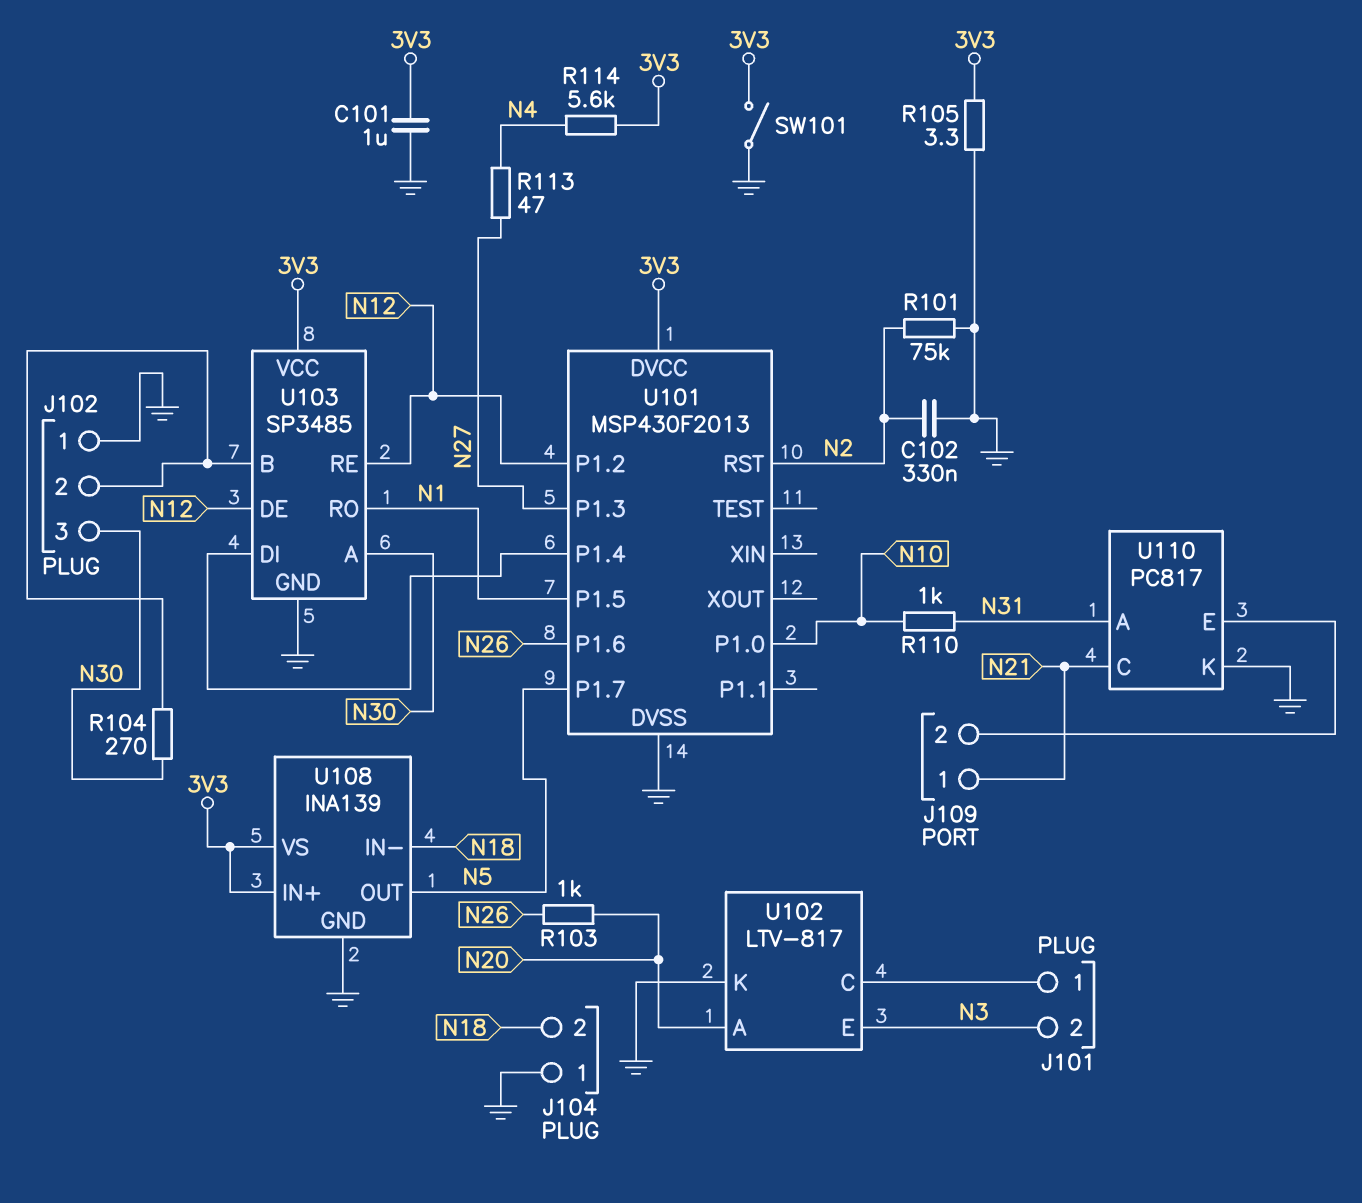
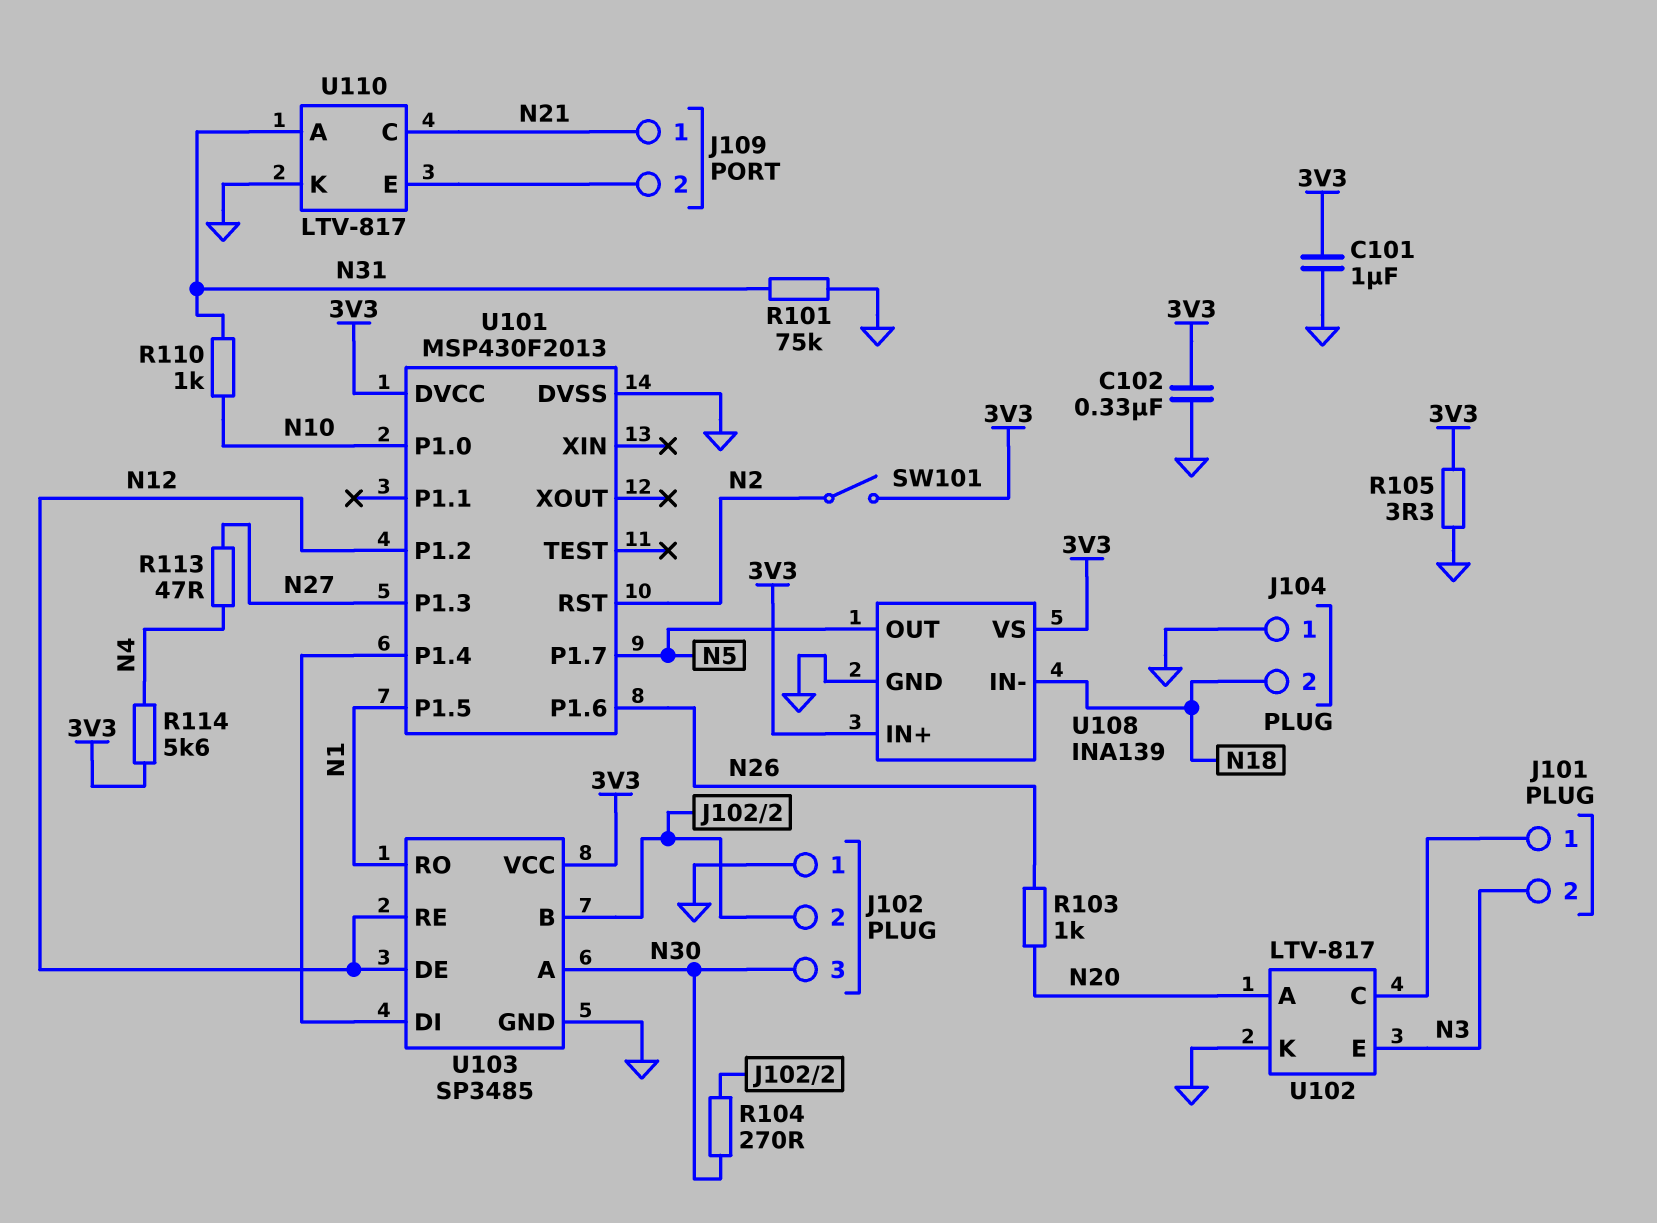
C102: 330nF (GND, N2) -> 330nF (3V3, GND)
R101: 75k (GND, N2) -> 75k (GND, N31)
SW101: switch (3V3, GND) -> switch (3V3, N2)
U110: PC817 -> LTV-817

